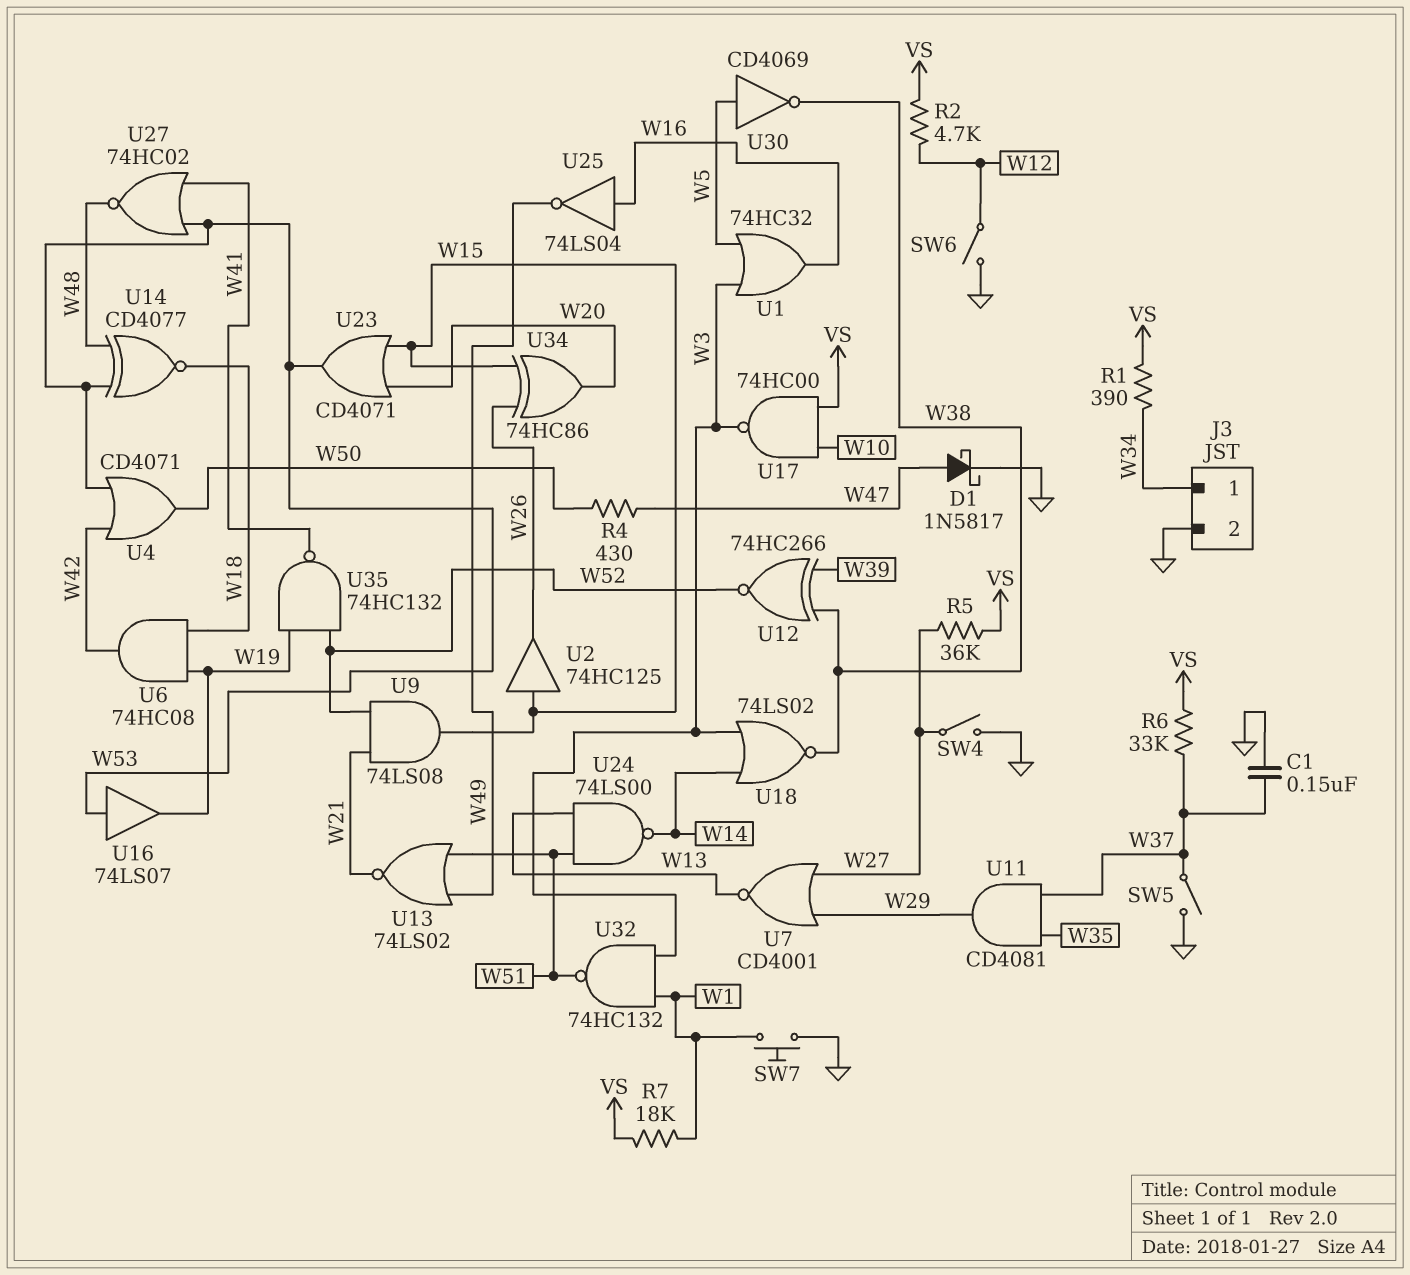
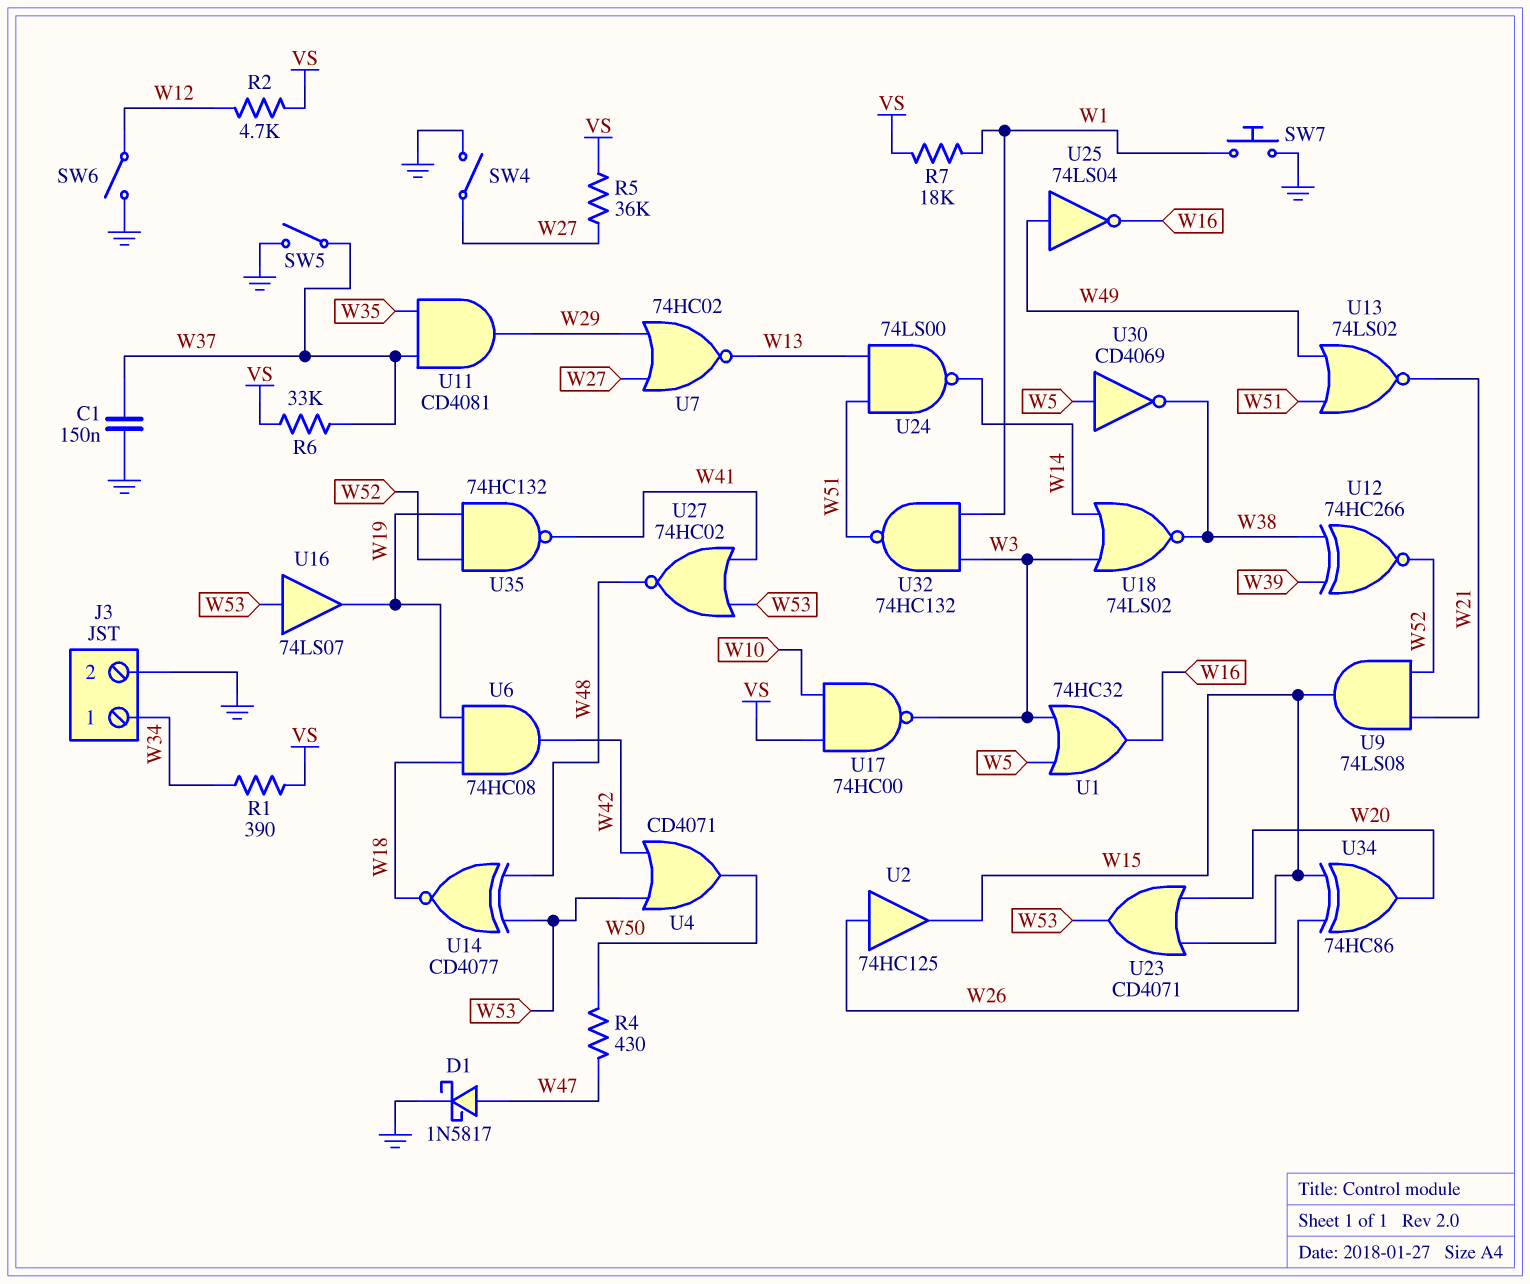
U2: buffer 74HC125 (in W15, out W26) -> buffer 74HC125 (in W26, out W15)
U7: NOR CD4001 (in W27, in W29, out W13) -> NOR 74HC02 (in W27, in W29, out W13)
U25: NOT 74LS04 (in W16, out W49) -> NOT 74LS04 (in W49, out W16)

